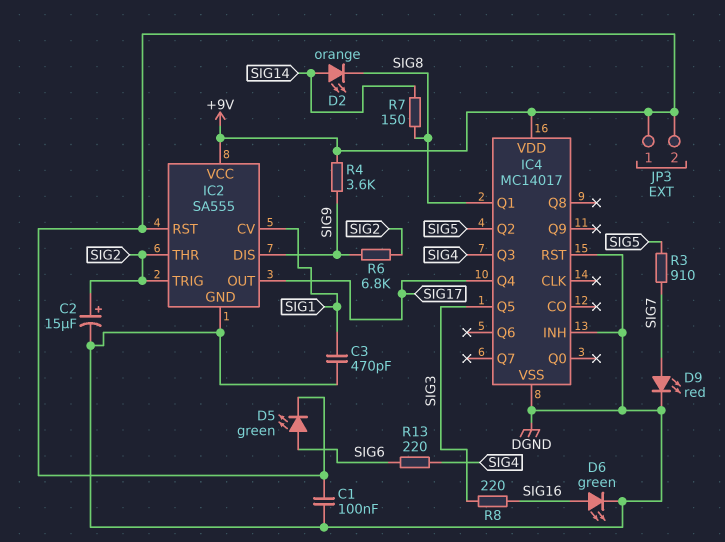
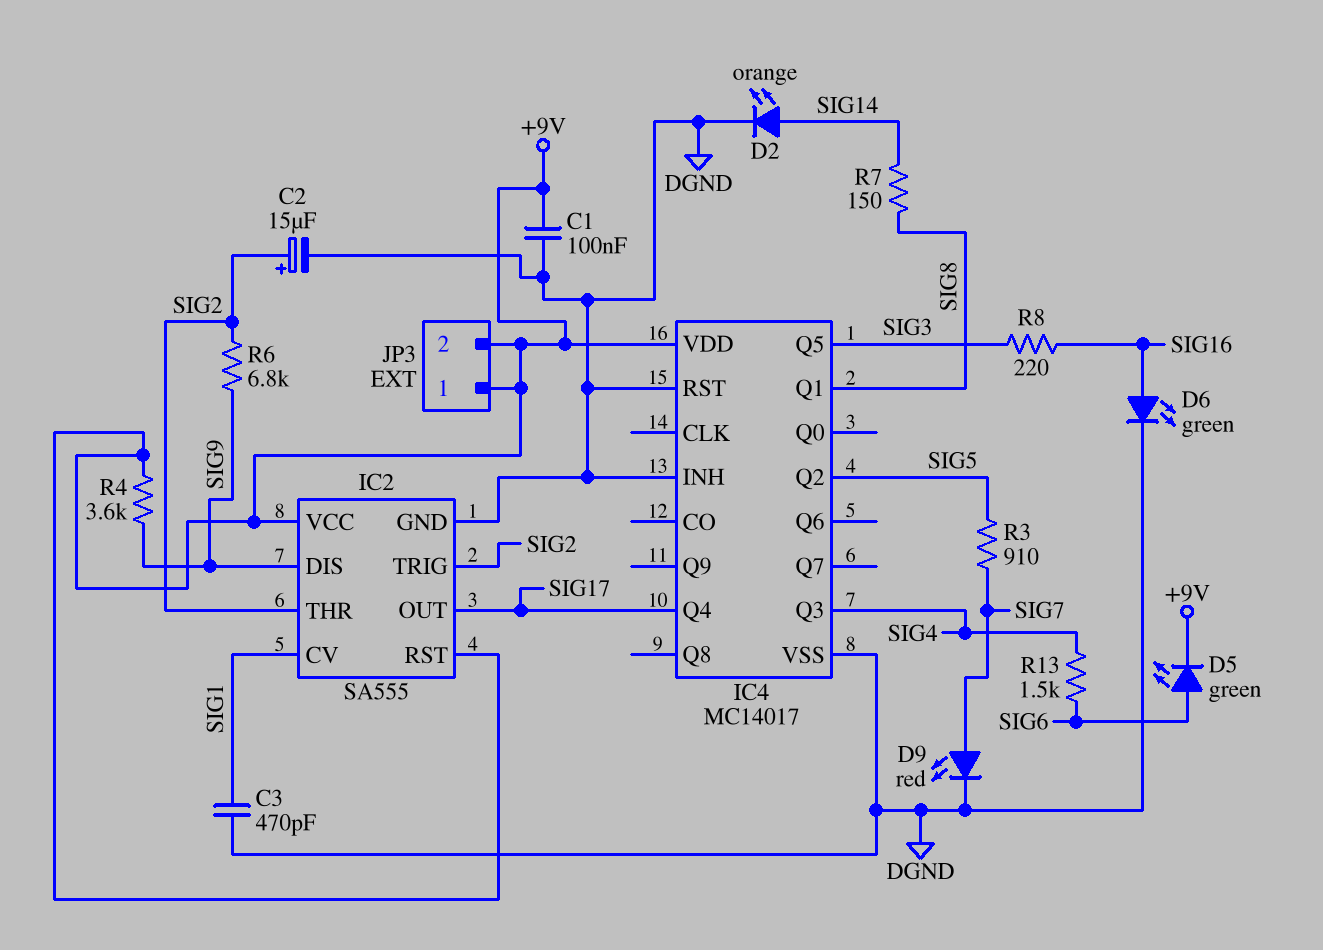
D2: LED orange (A SIG14, K SIG8) -> LED orange (A SIG14, K DGND)
R13: 220 (SIG4, SIG6) -> 1.5k (SIG4, SIG6)

